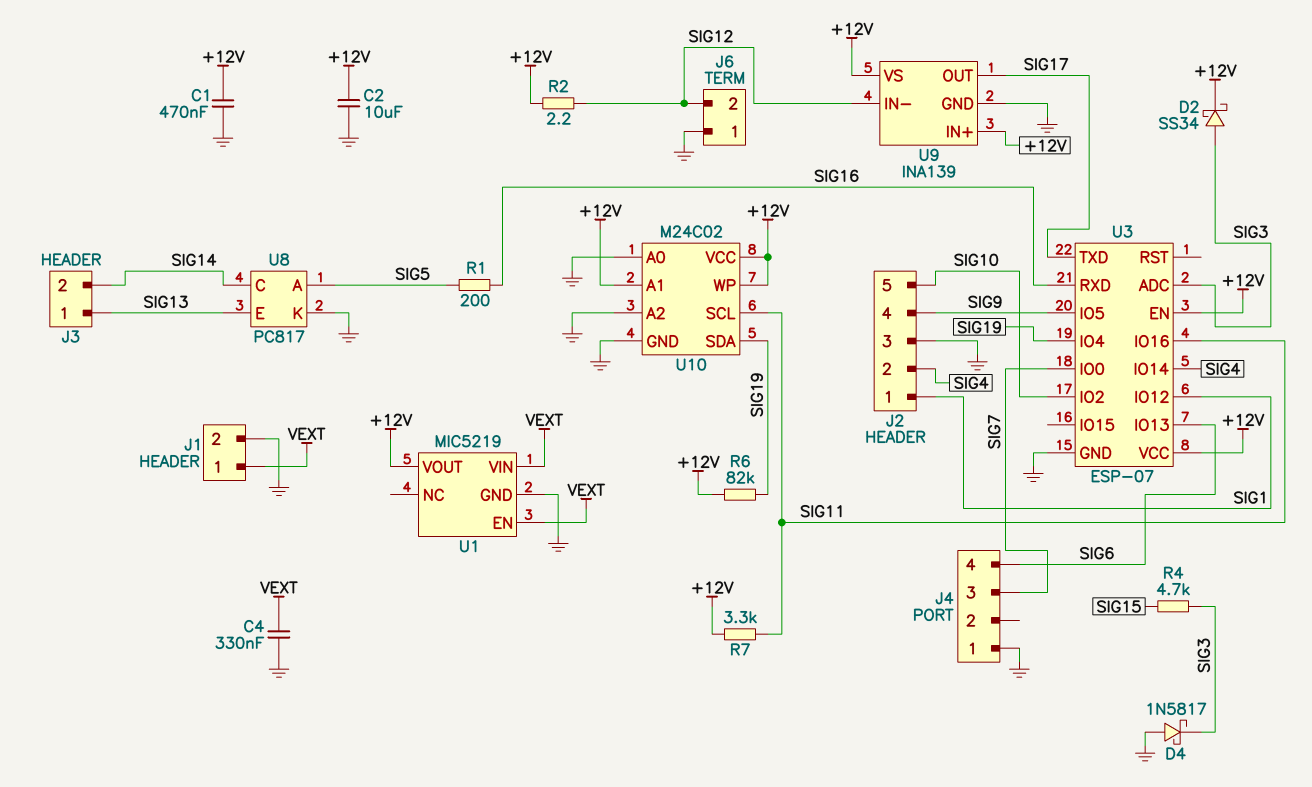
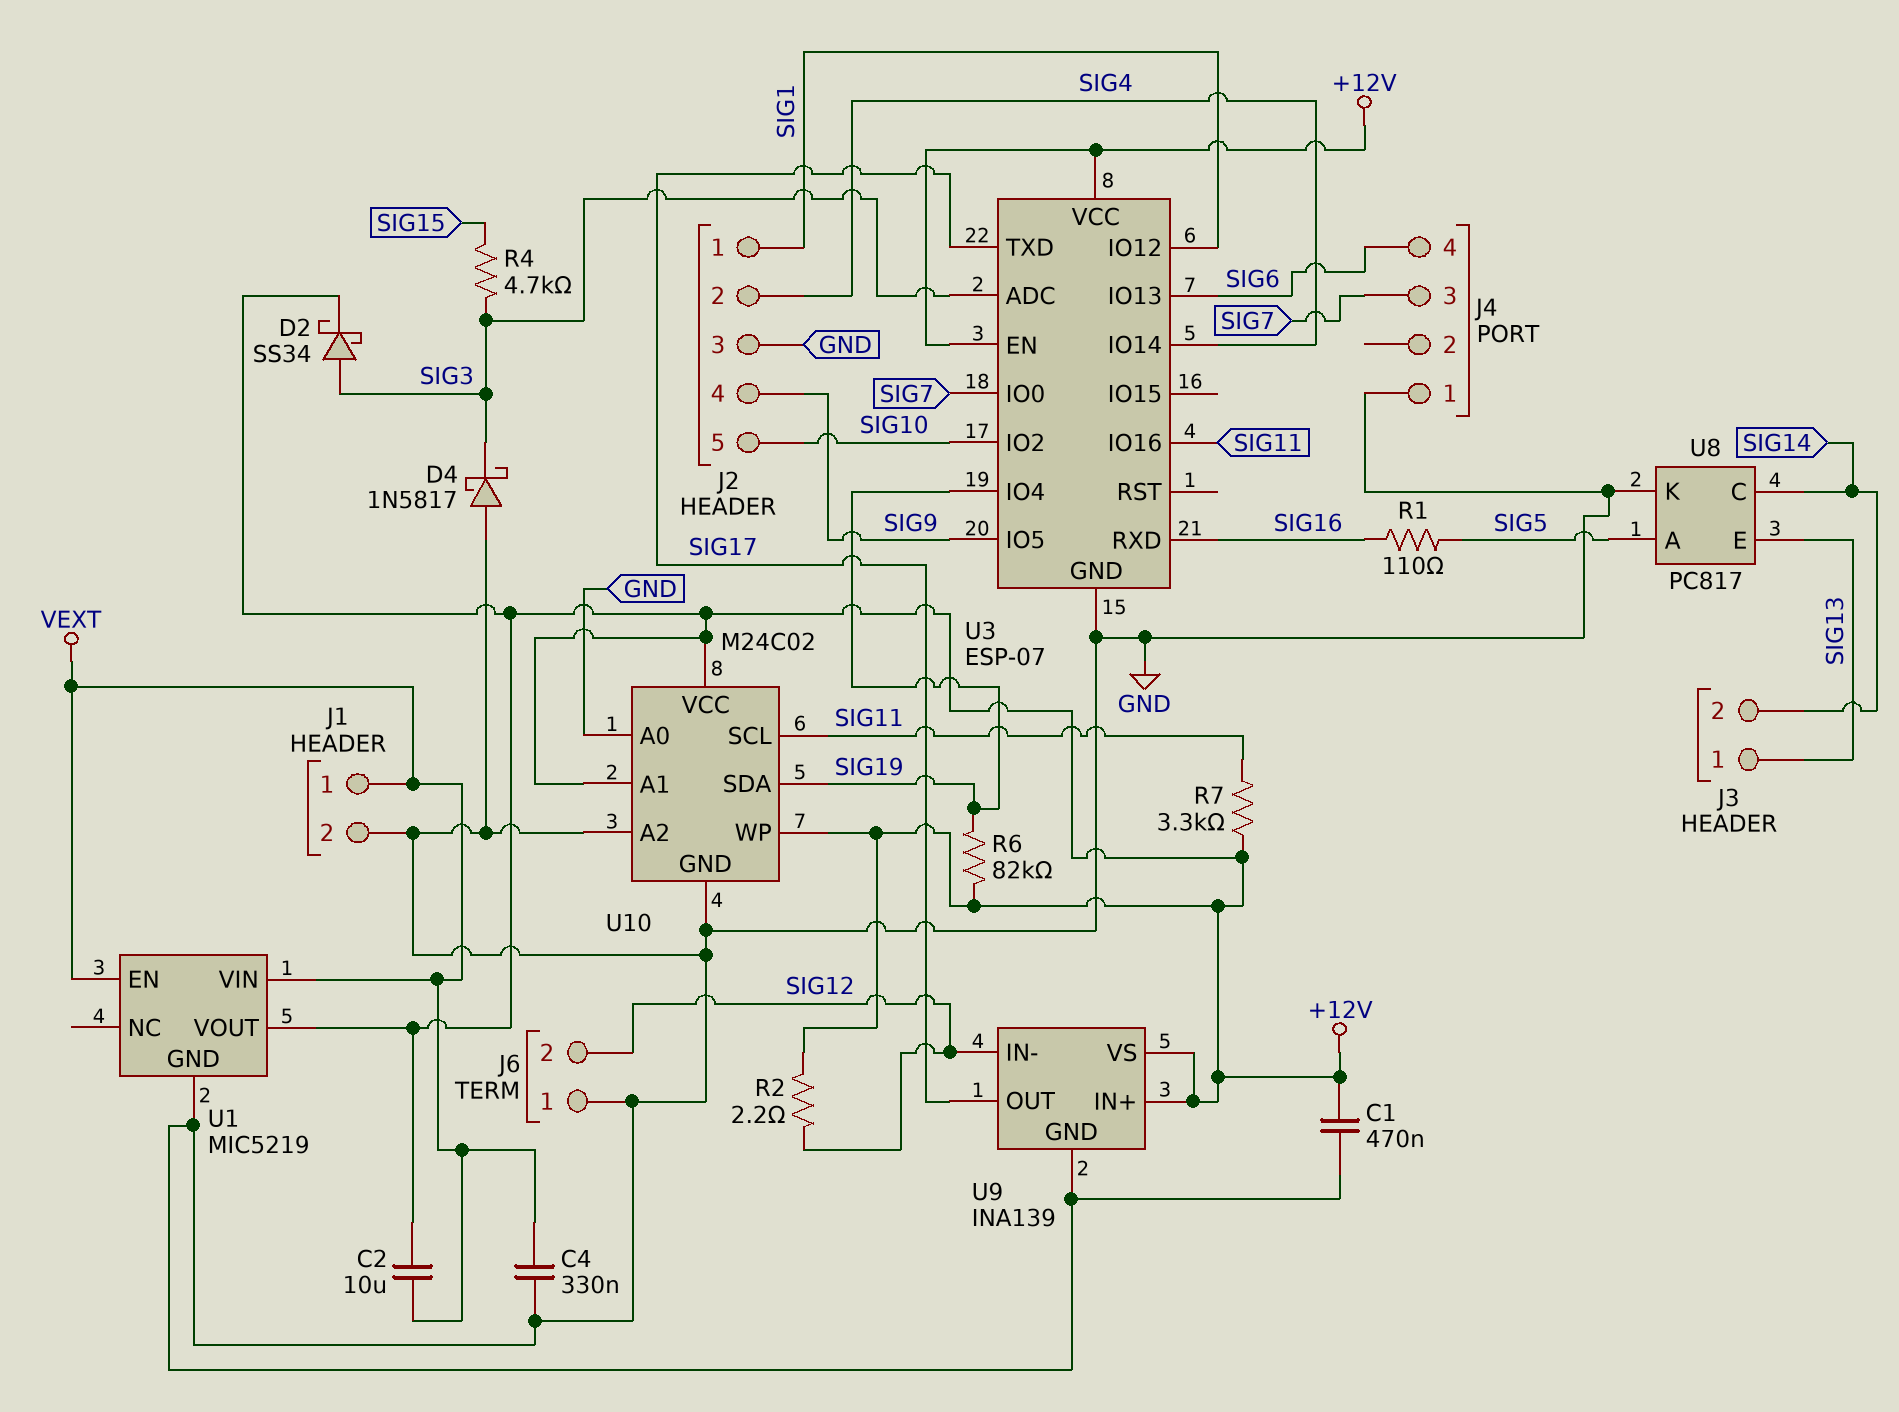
C2: 10uF (+12V, GND) -> 10uF (+12V, VEXT)
R1: 200 (SIG5, SIG16) -> 110 (SIG5, SIG16)

